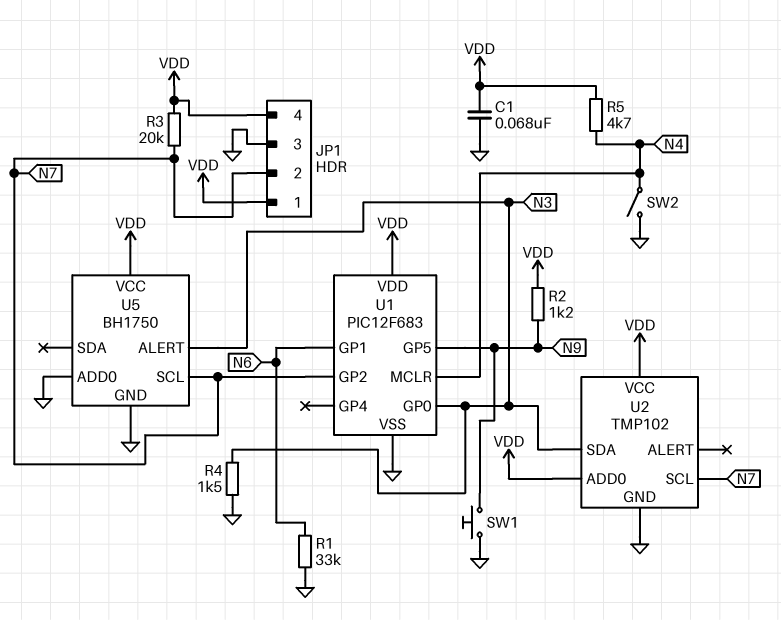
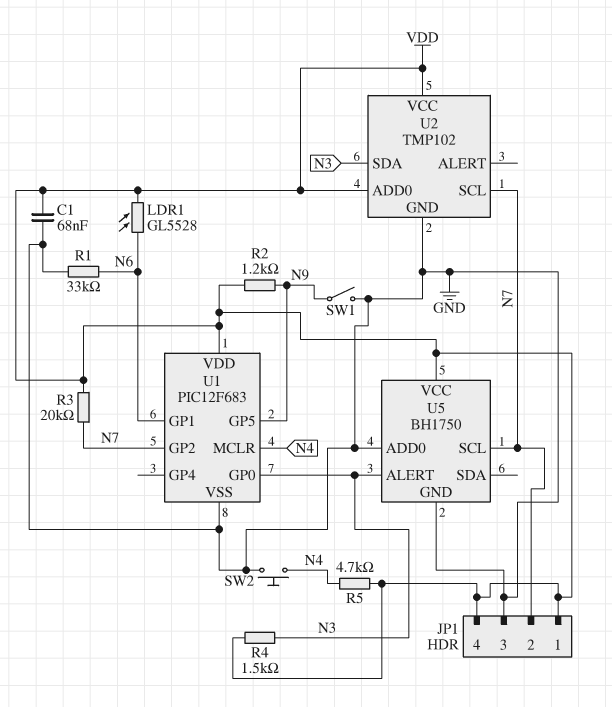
LDR1: none -> GL5528 (N6, VDD)
R4: 1.5k (GND, N3) -> 1.5k (N3, VDD)
SW1: button (GND, N9) -> switch (GND, N9)
SW2: switch (GND, N4) -> button (GND, N4)

